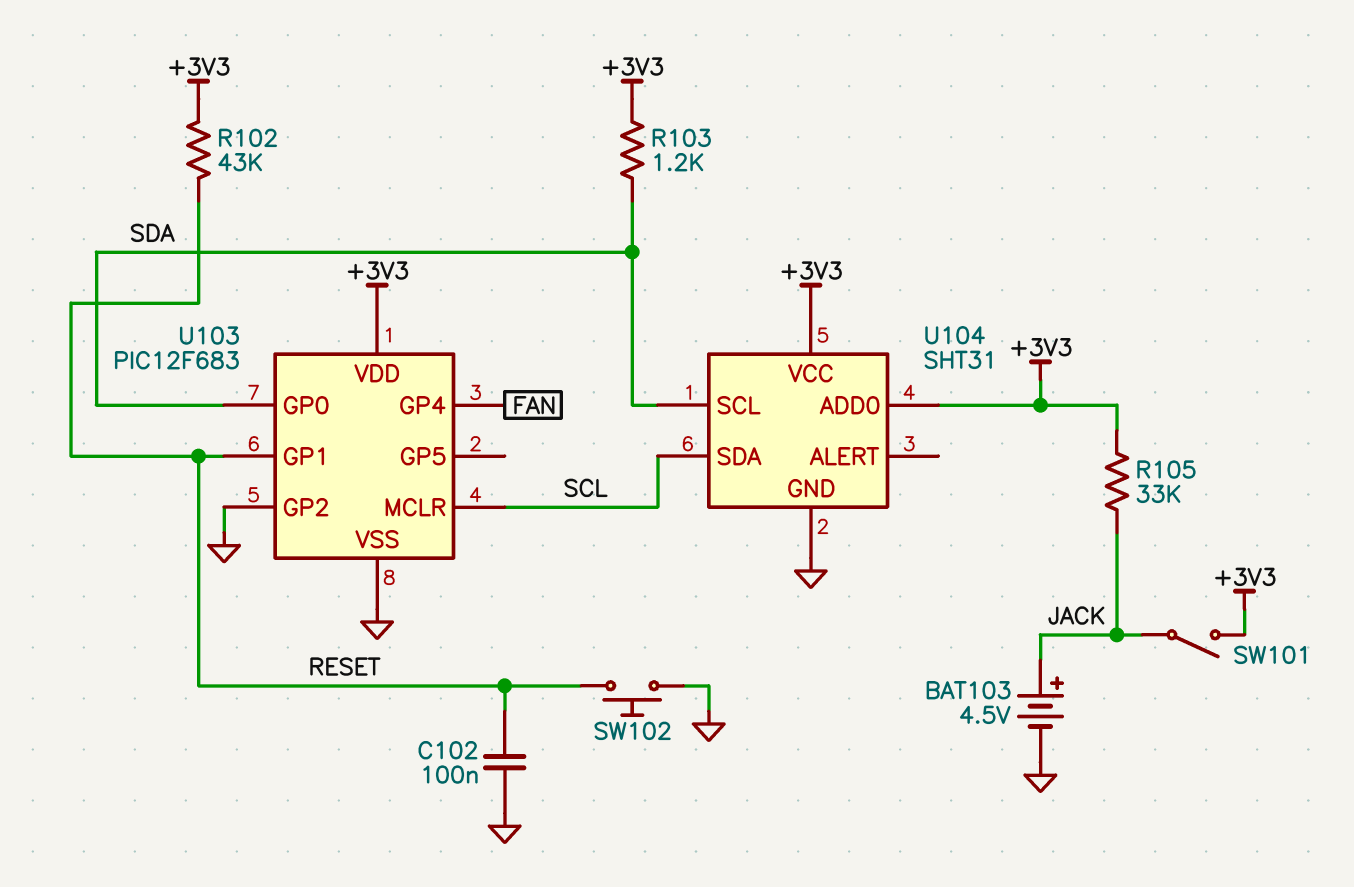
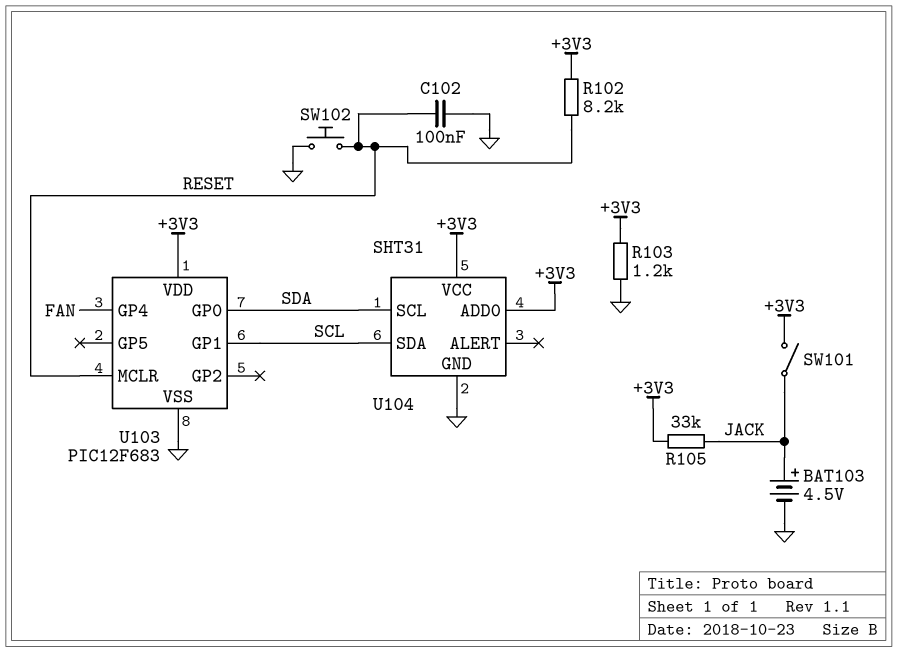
R102: 43k (+3V3, RESET) -> 8.2k (+3V3, RESET)
R103: 1.2k (+3V3, SDA) -> 1.2k (+3V3, GND)
U103 pin GP1: RESET -> SCL
U103 pin GP2: GND -> none
U103 pin MCLR: SCL -> RESET

